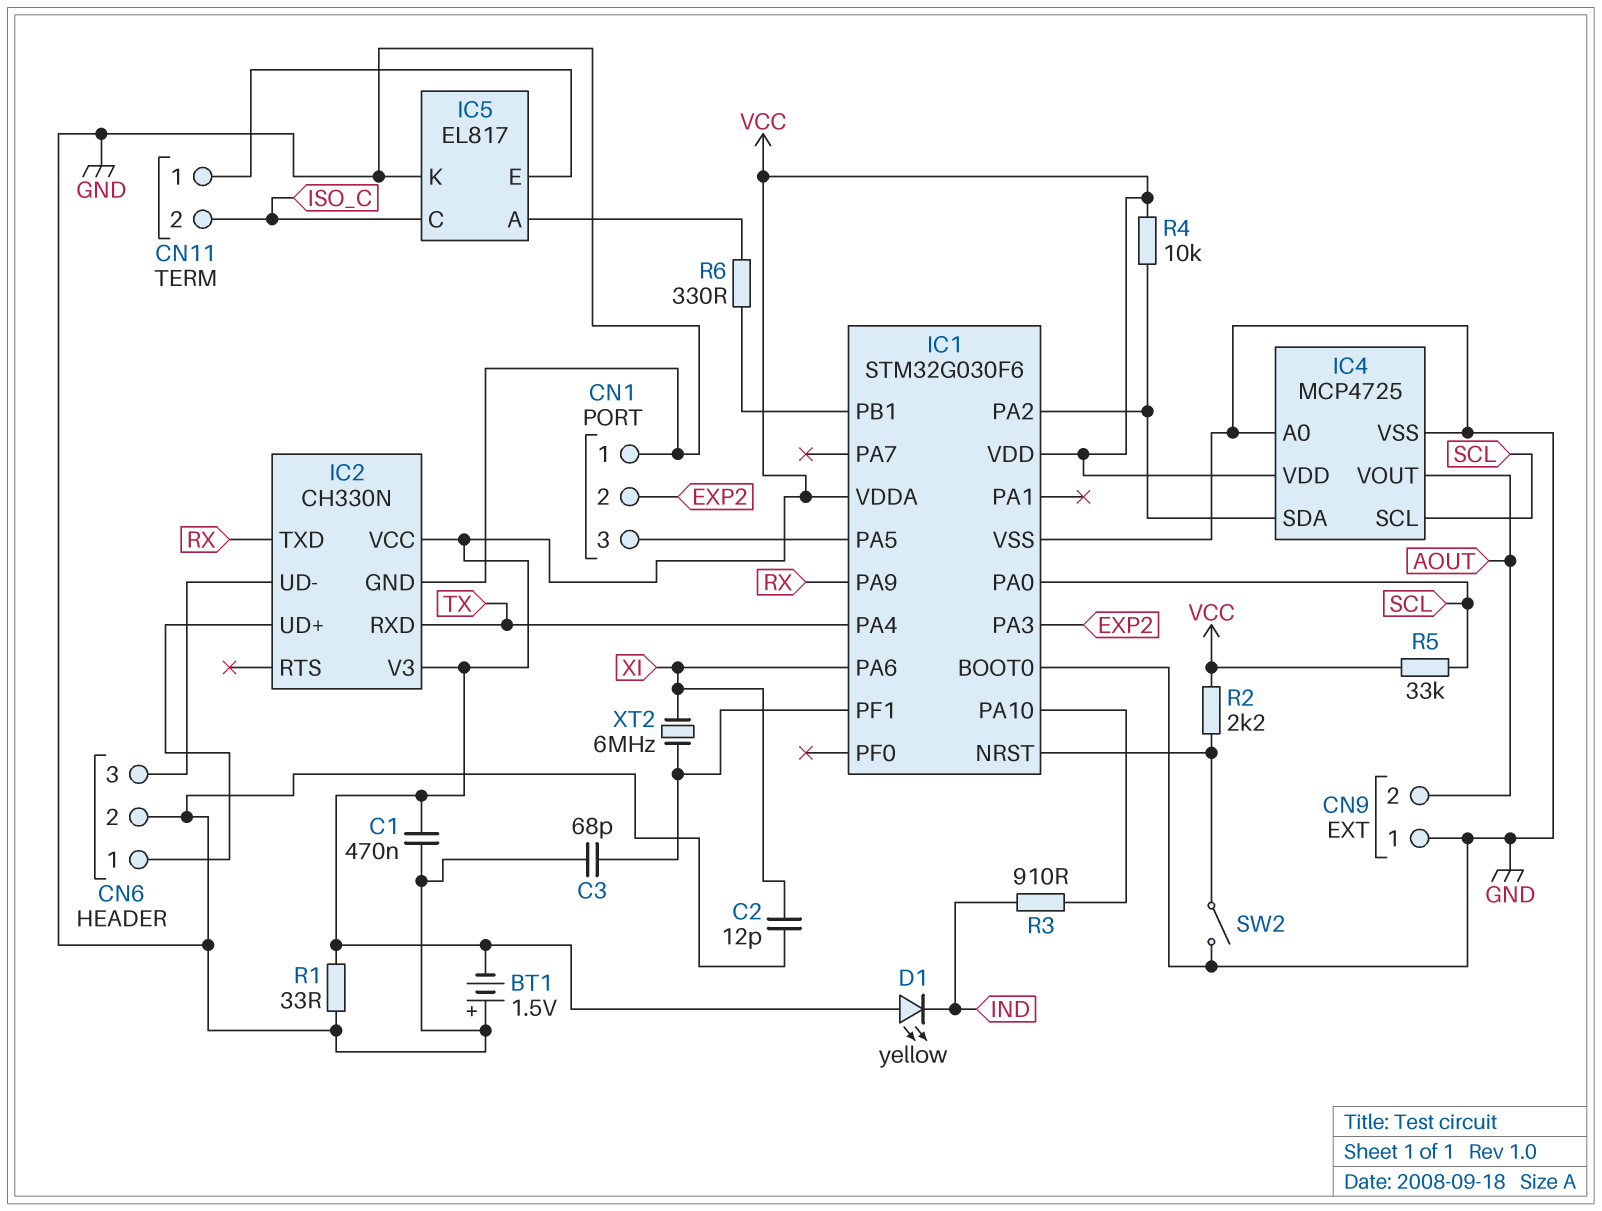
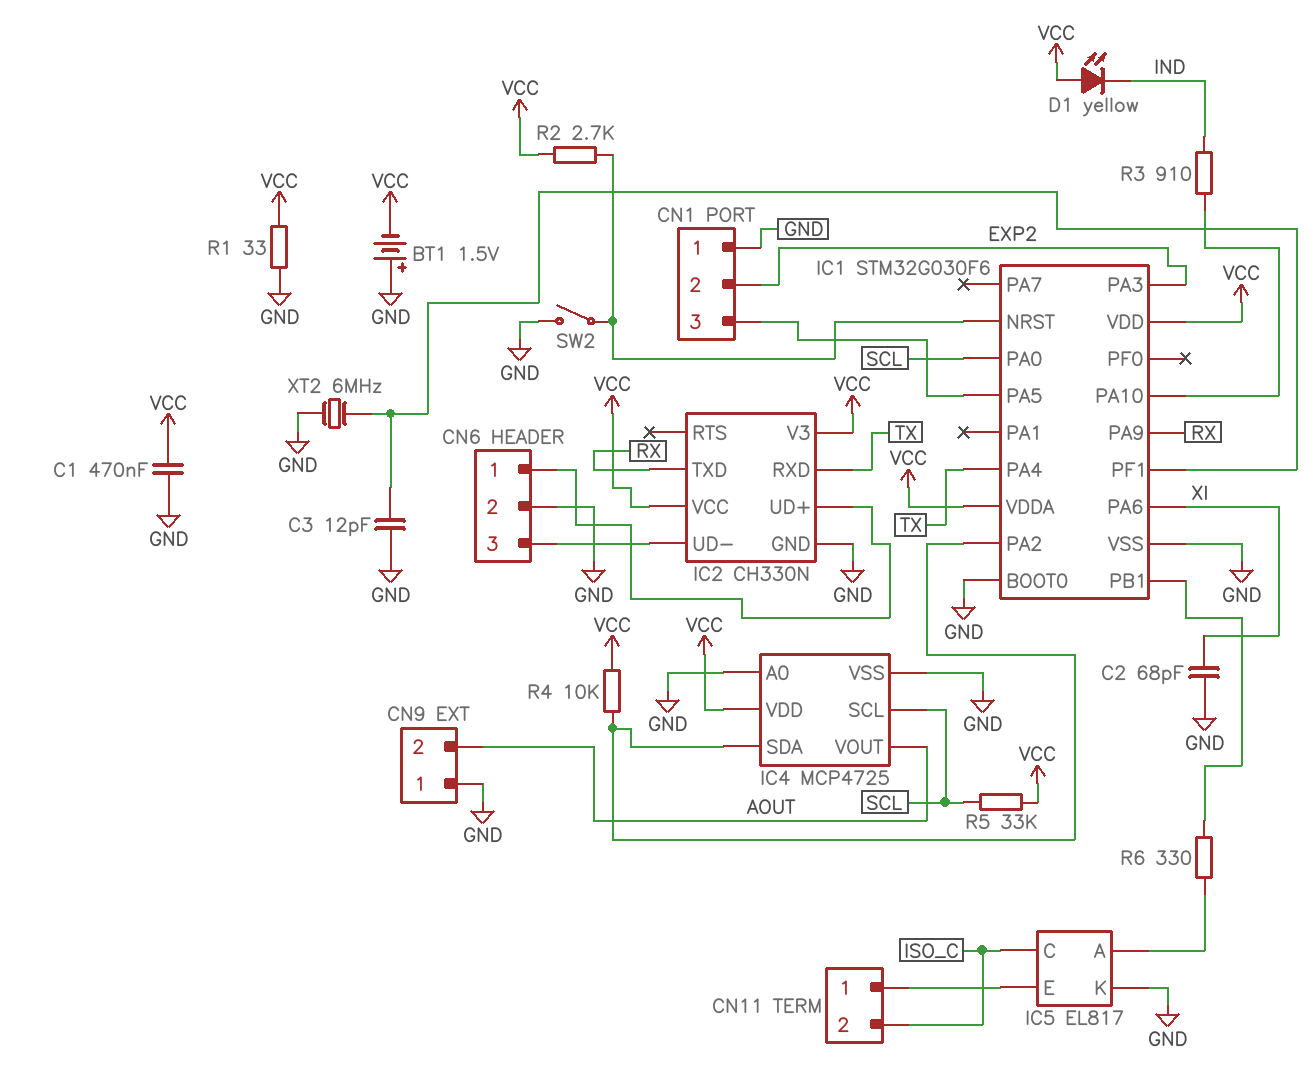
C2: 12pF (GND, XI) -> 68pF (GND, XI)
C3: 68pF (GND, IC1/PF1) -> 12pF (GND, IC1/PF1)
R2: 2.2k (IC1/NRST, VCC) -> 2.7k (IC1/NRST, VCC)
XT2: 6MHz (IC1/PF1, XI) -> 6MHz (GND, IC1/PF1)

